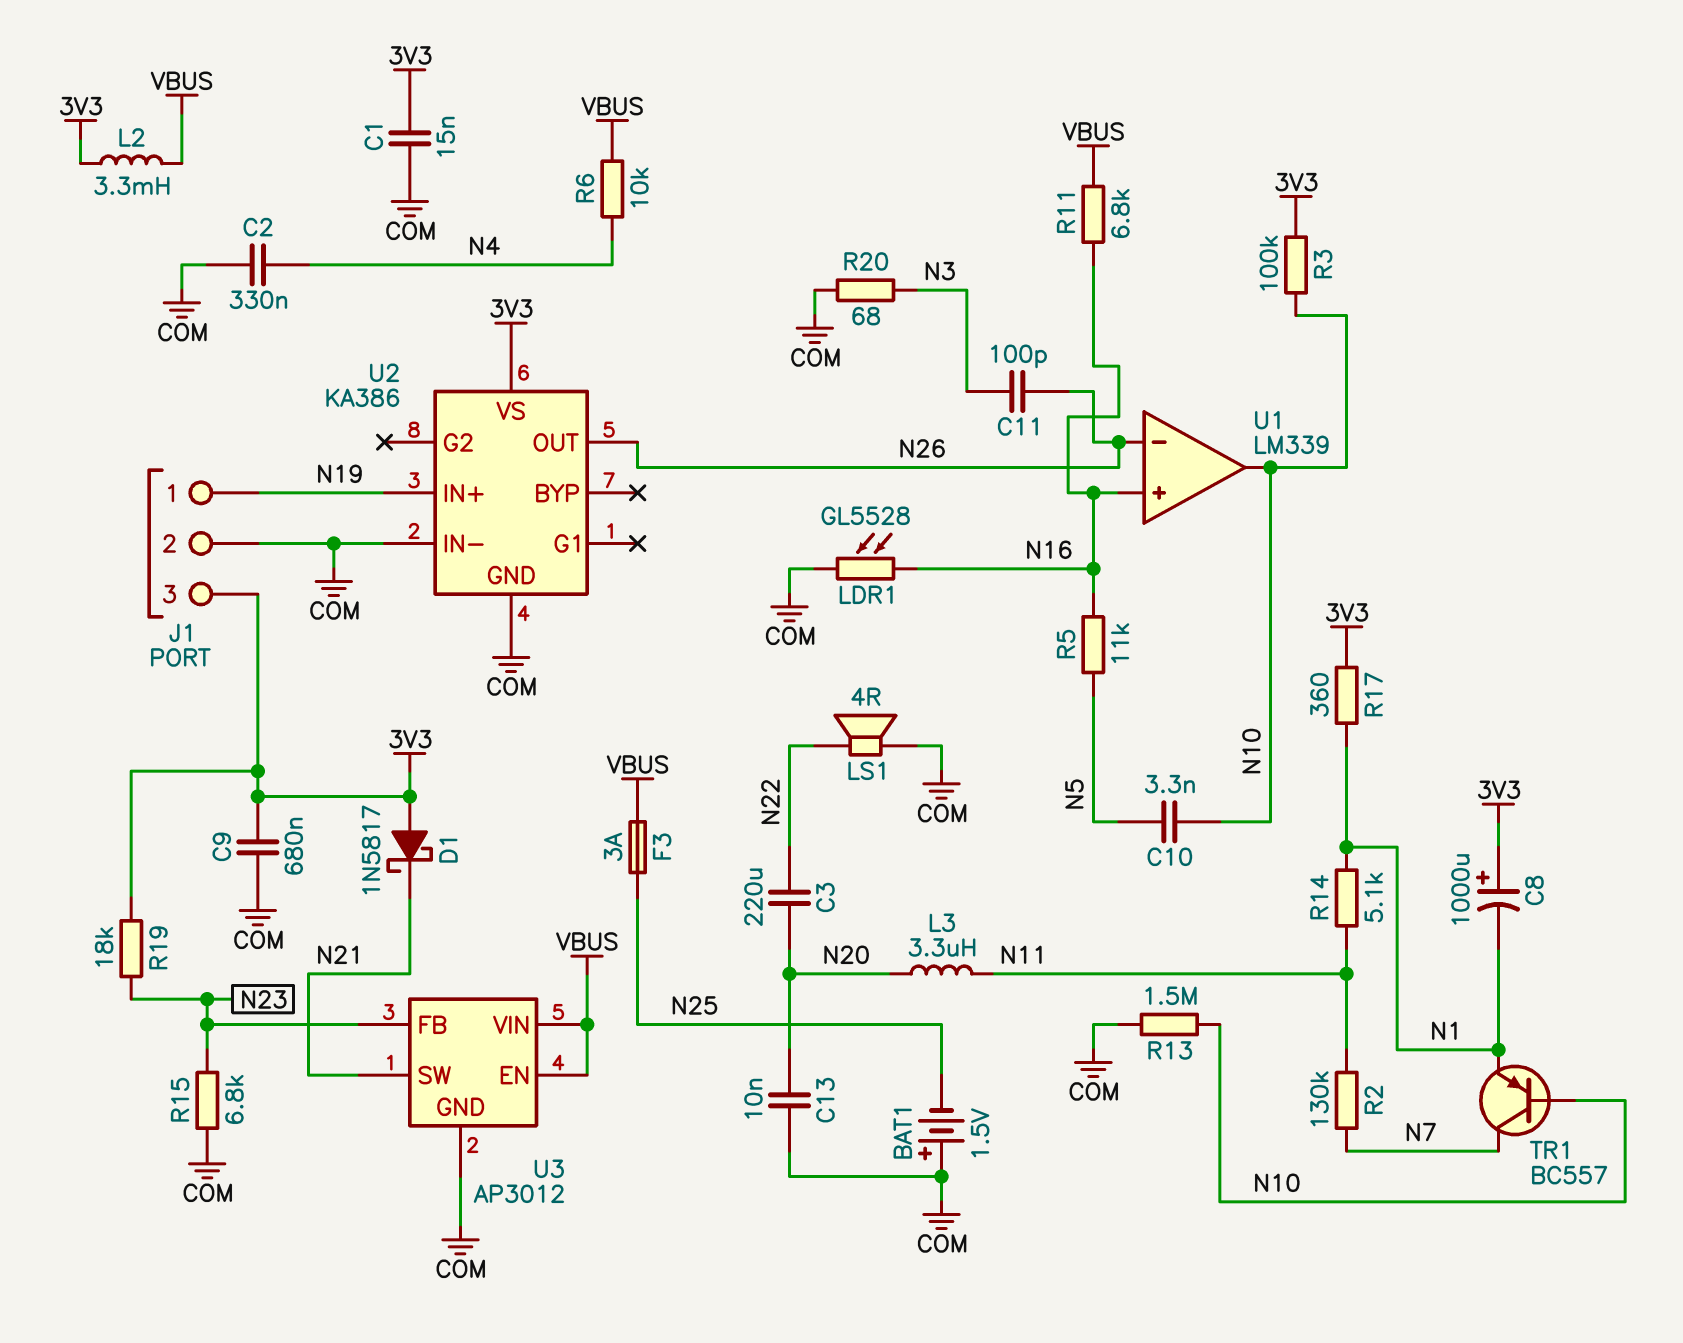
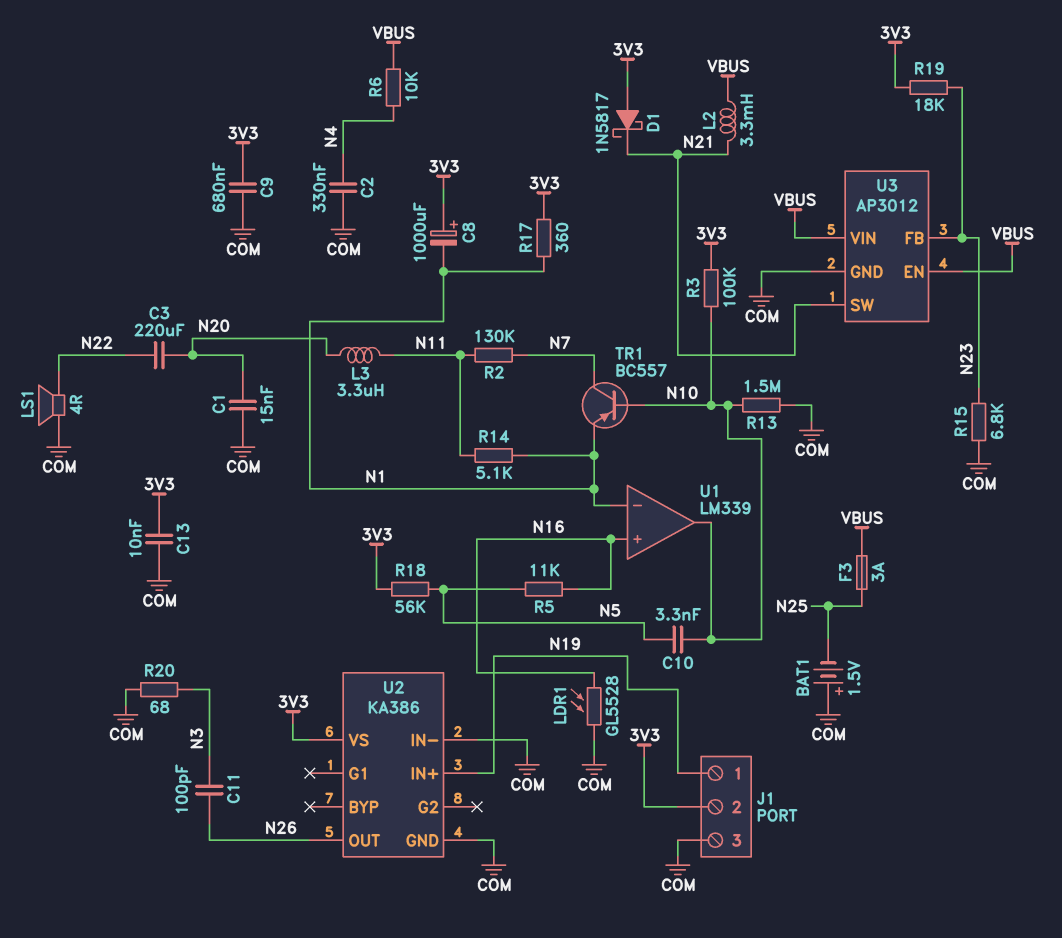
C1: 15nF (3V3, COM) -> 15nF (COM, N20)
C13: 10nF (COM, N20) -> 10nF (3V3, COM)
J1 pin 2: COM -> 3V3
J1 pin 3: 3V3 -> COM
L2: 3.3mH (3V3, VBUS) -> 3.3mH (N21, VBUS)
R11: 6.8k (N16, VBUS) -> none
R18: none -> 56k (3V3, N5)
U1 pin in-: N26 -> N1

